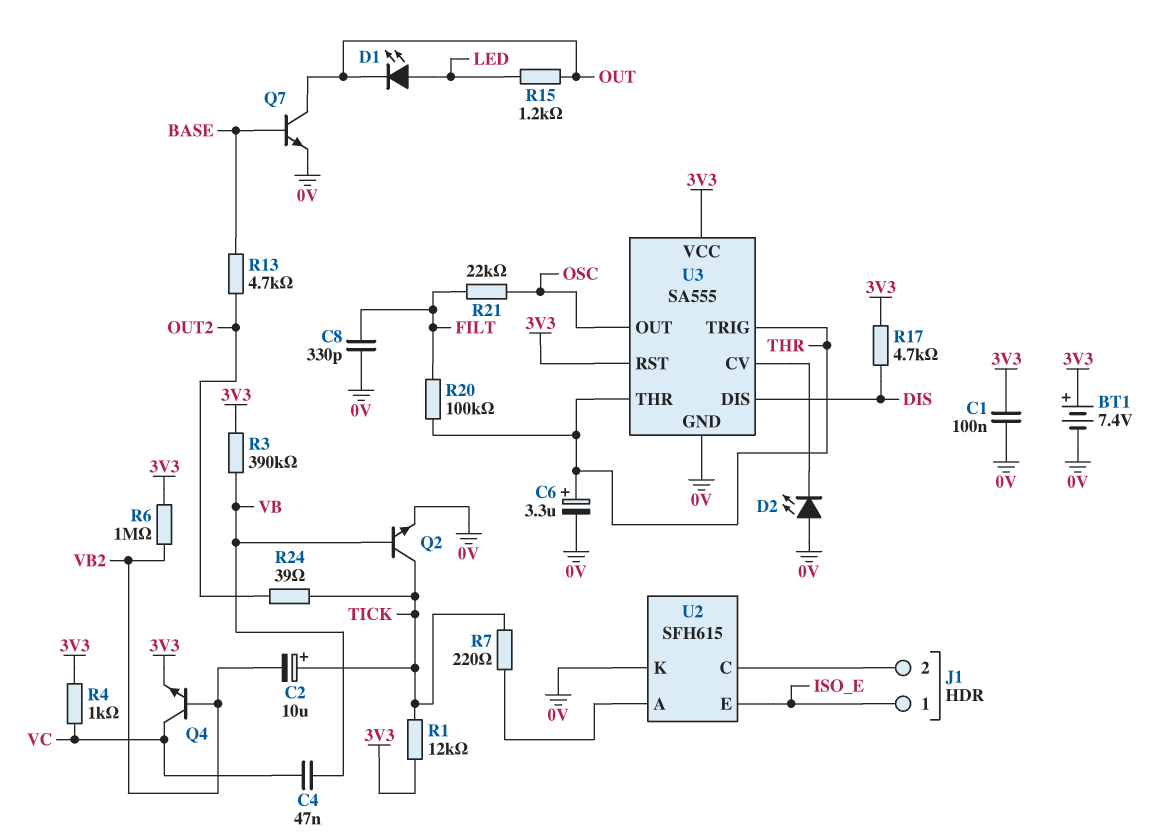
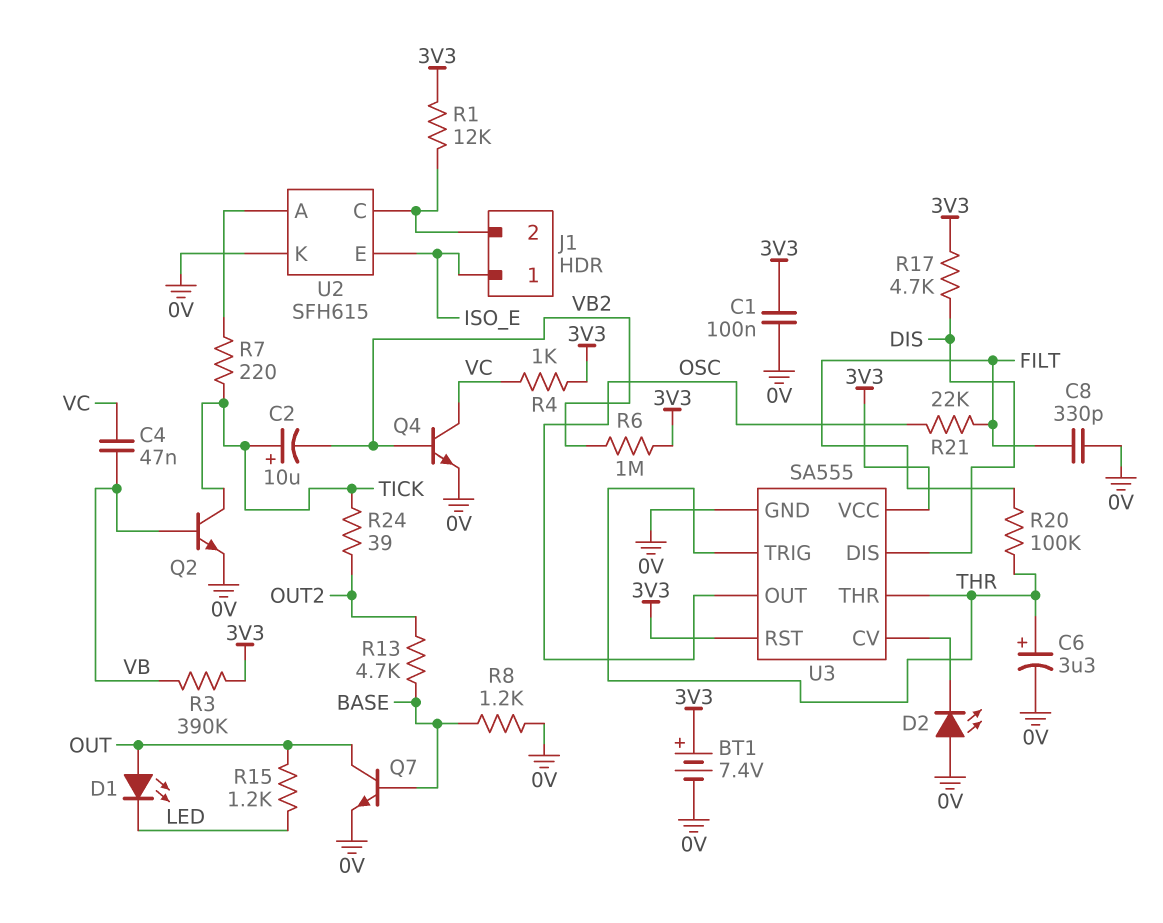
D1: LED (A LED, K OUT) -> LED (A OUT, K LED)
Q4: NPN (B VB2, C VC, E 3V3) -> NPN (B VB2, C VC, E 0V)
R1: 12k (3V3, TICK) -> 12k (3V3, J1/2)
R8: none -> 1.2k (0V, BASE)

